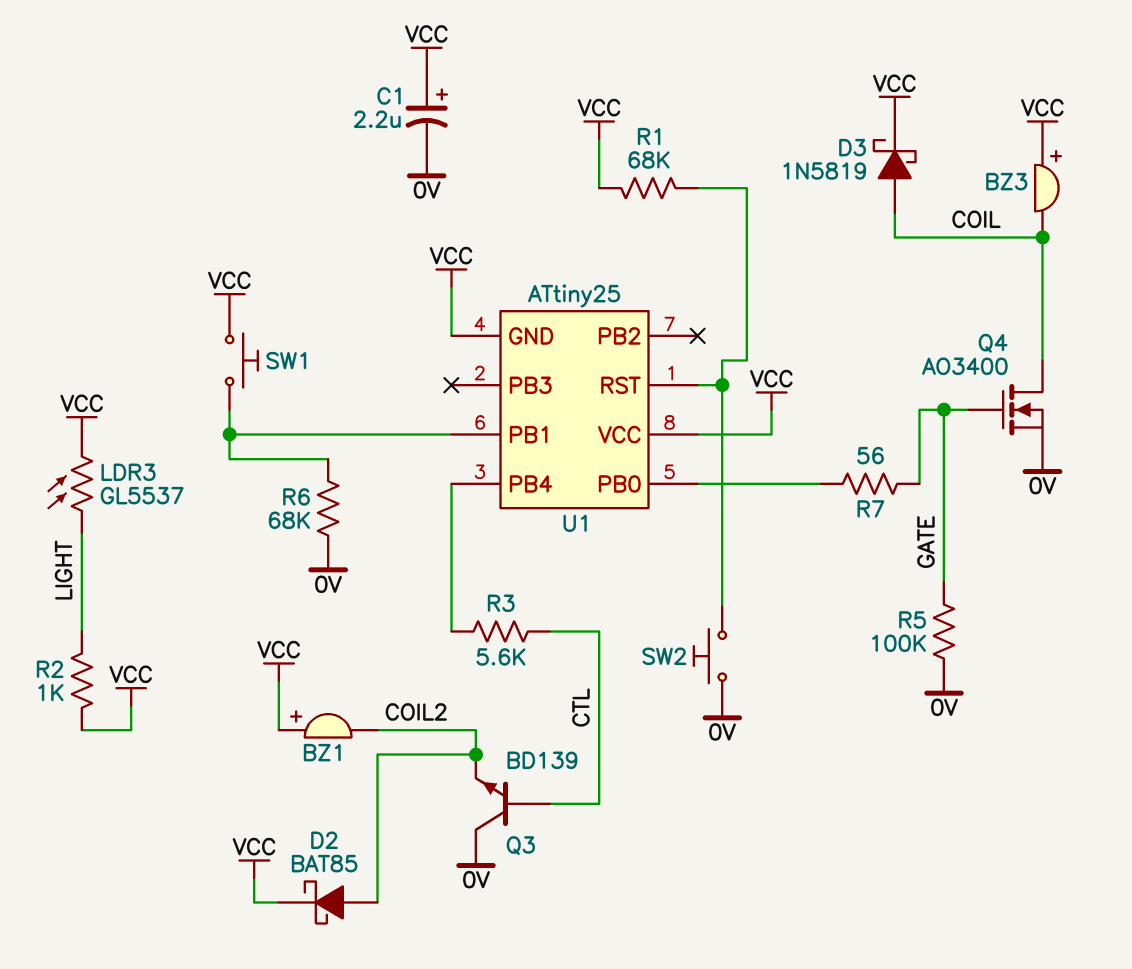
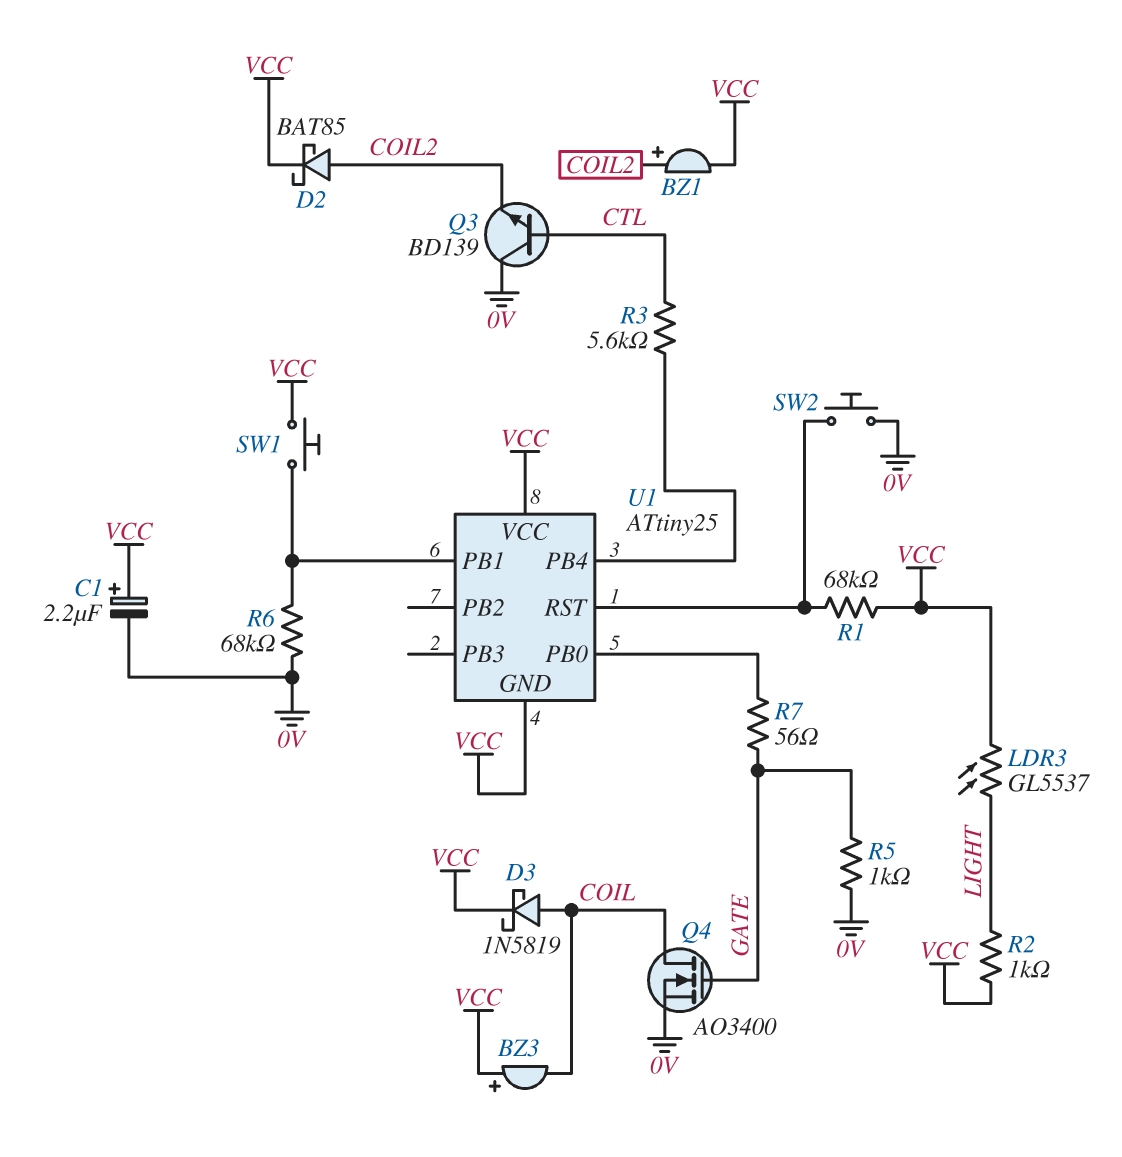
BZ1: buzzer (plus VCC, minus COIL2) -> buzzer (plus COIL2, minus VCC)
R5: 100k (0V, GATE) -> 1k (0V, GATE)

